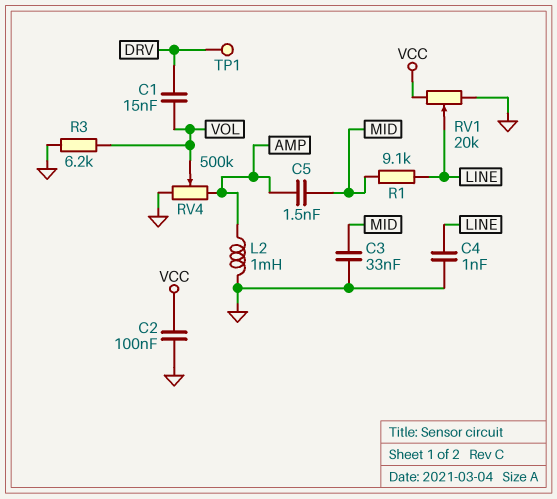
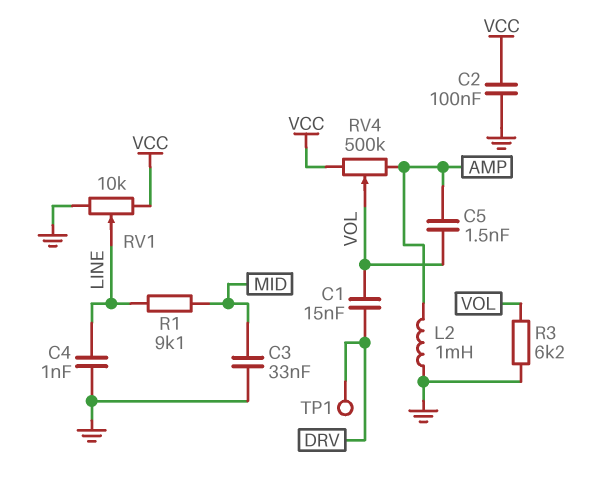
C5: 1.5nF (AMP, MID) -> 1.5nF (AMP, VOL)
RV1: 20k (GND, VCC, wiper LINE) -> 10k (GND, VCC, wiper LINE)
RV4: 500k (AMP, GND, wiper VOL) -> 500k (AMP, VCC, wiper VOL)

